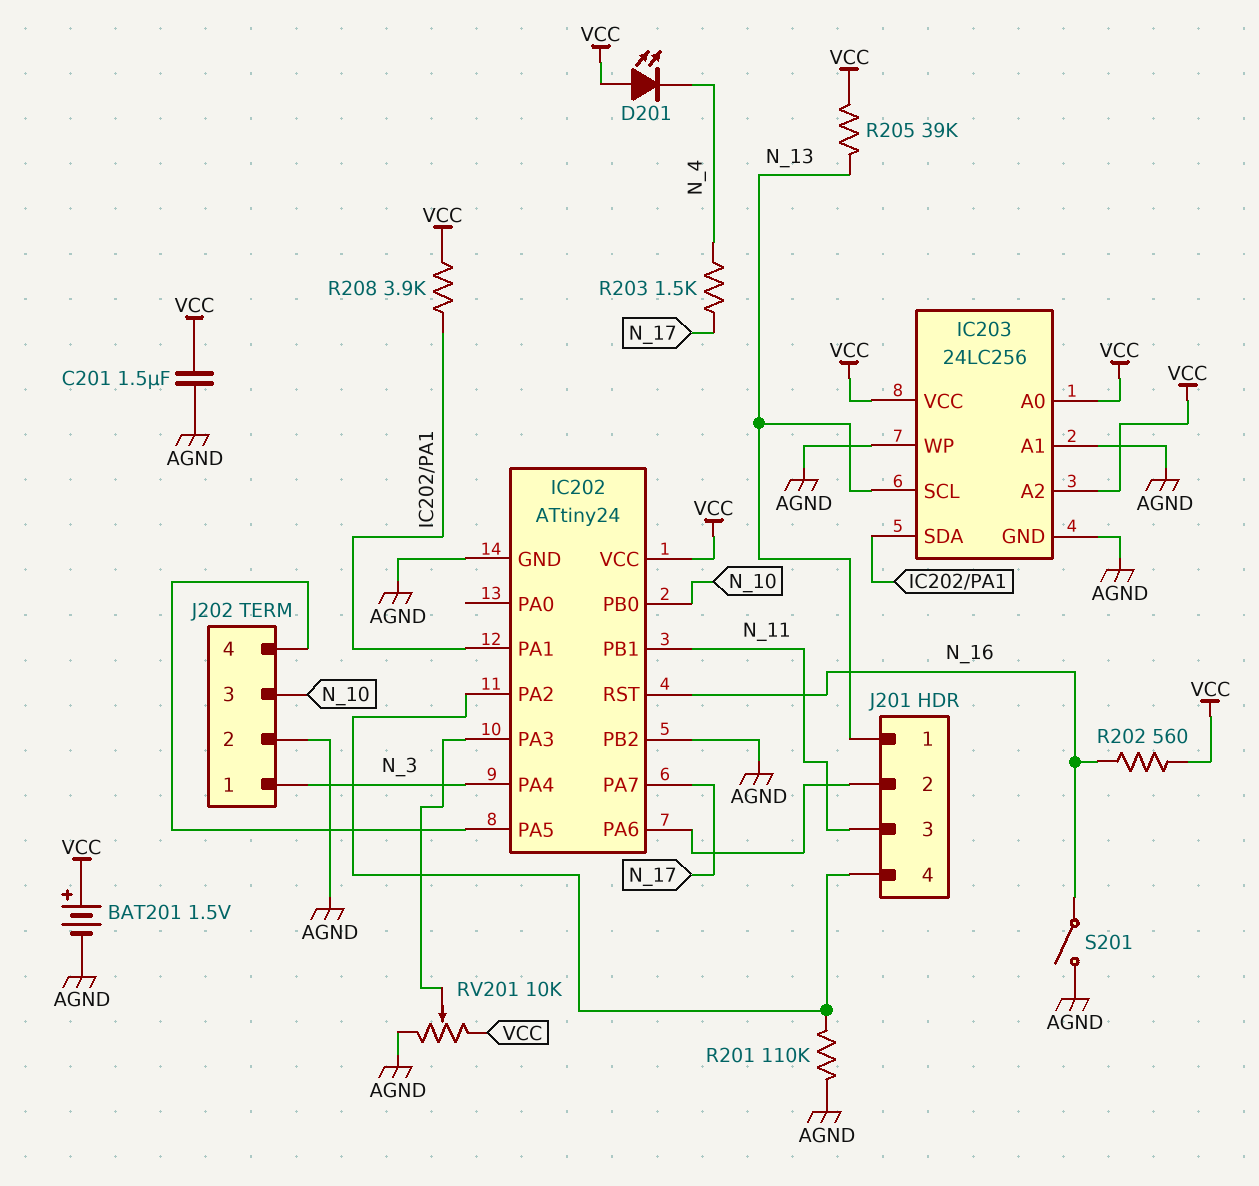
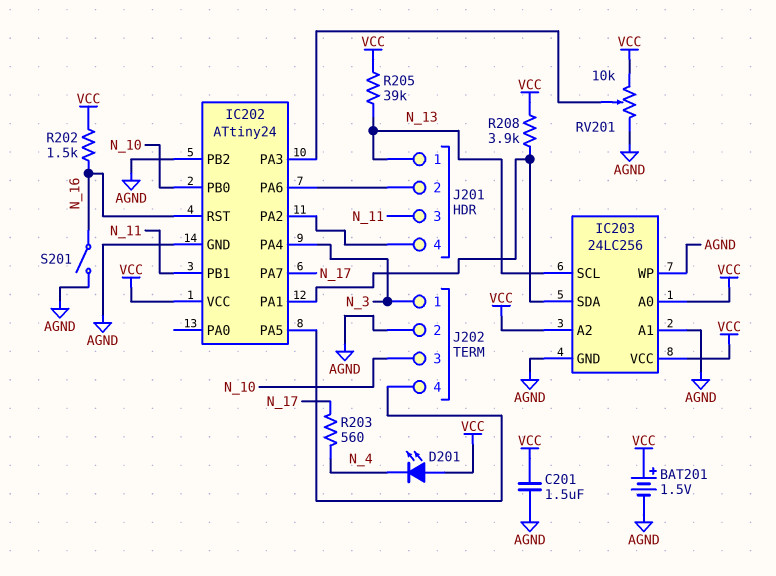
R201: 110k (AGND, IC202/PA2) -> none
R202: 560 (N_16, VCC) -> 1.5k (N_16, VCC)
R203: 1.5k (N_4, N_17) -> 560 (N_4, N_17)

